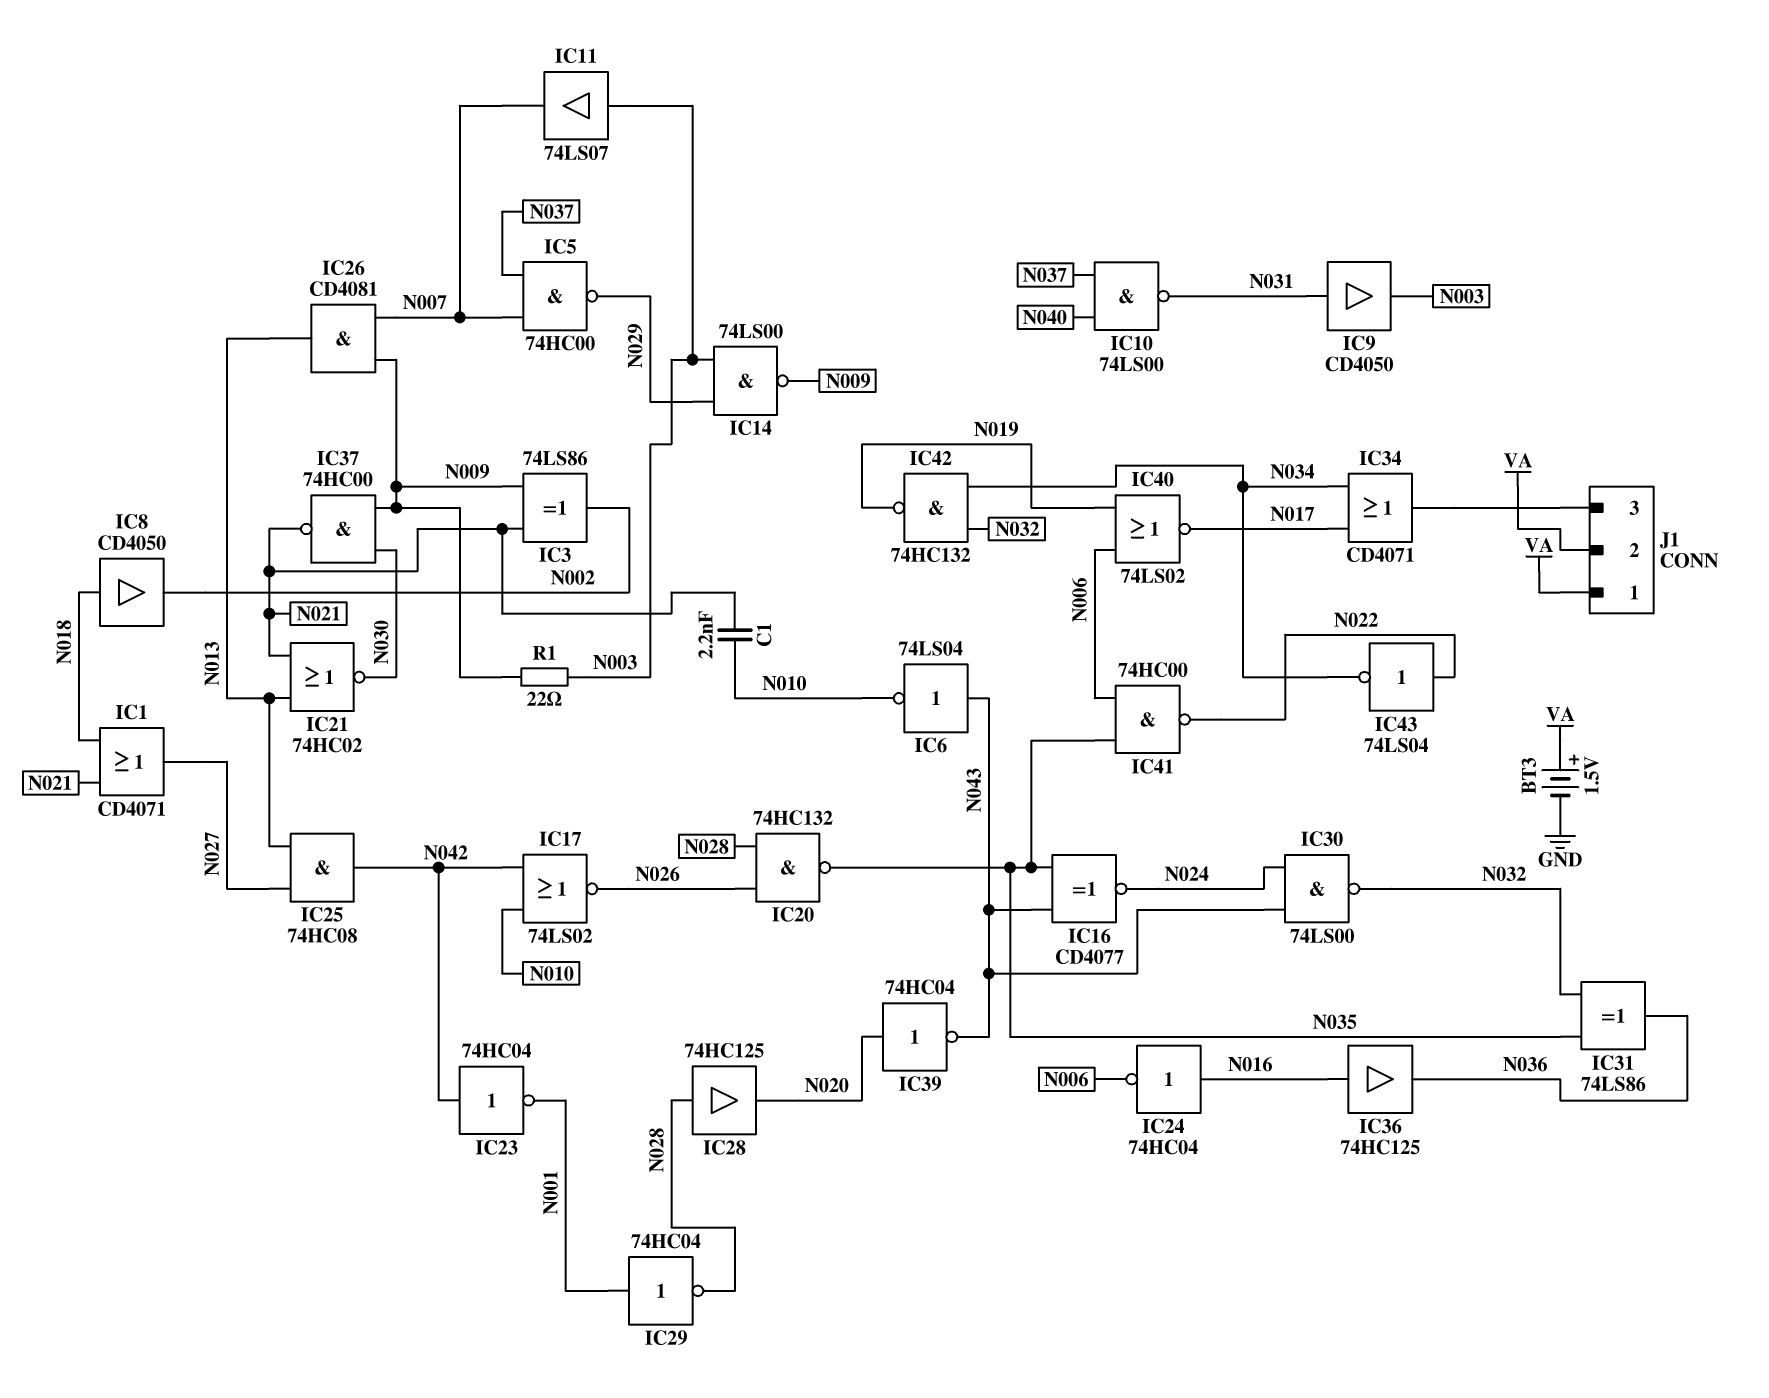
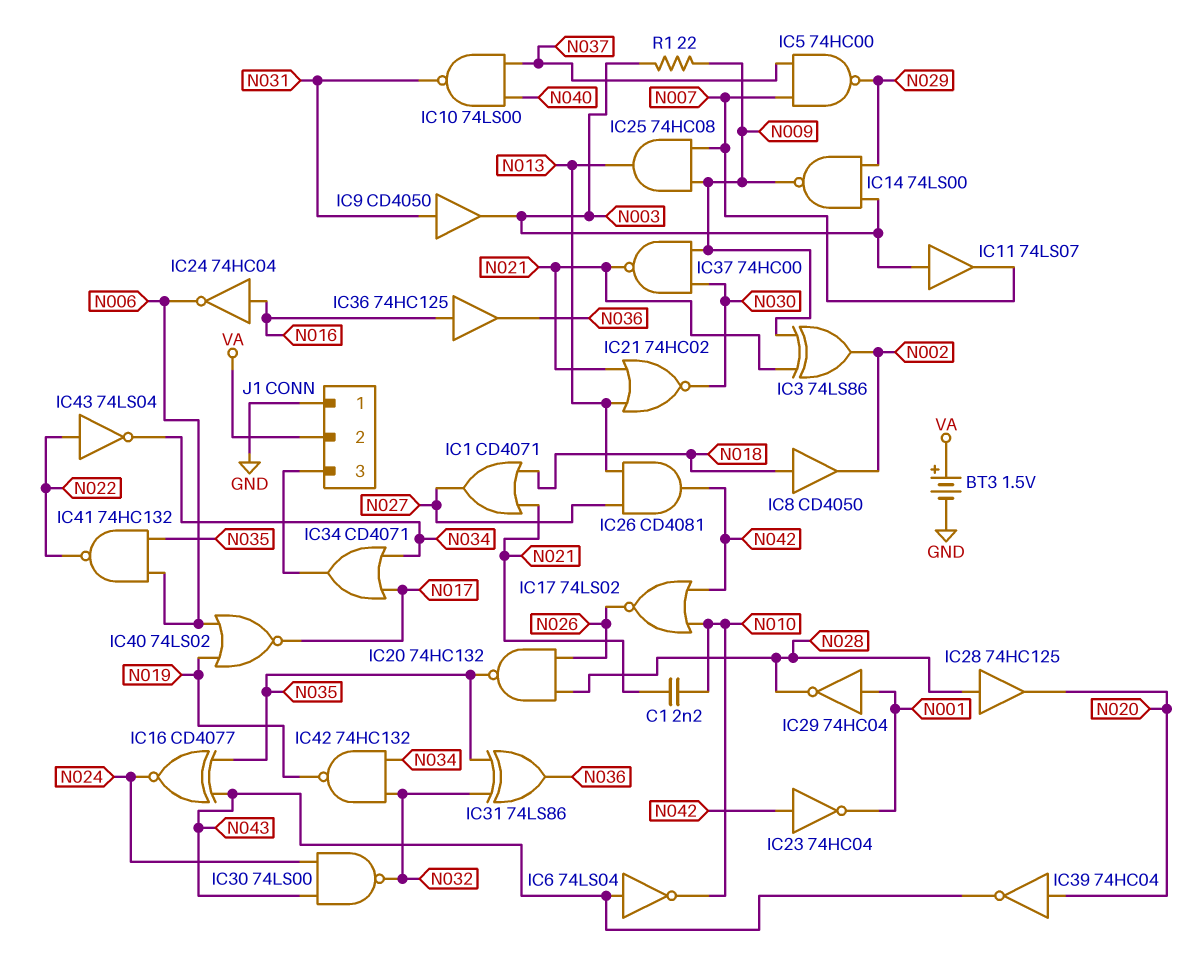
IC25: AND 74HC08 (in N013, in N027, out N042) -> AND 74HC08 (in N007, in N009, out N013)
IC26: AND CD4081 (in N007, in N009, out N013) -> AND CD4081 (in N013, in N027, out N042)
IC41: NAND 74HC00 (in N006, in N035, out N022) -> NAND 74HC132 (in N006, in N035, out N022)
J1 pin 1: VA -> GND

